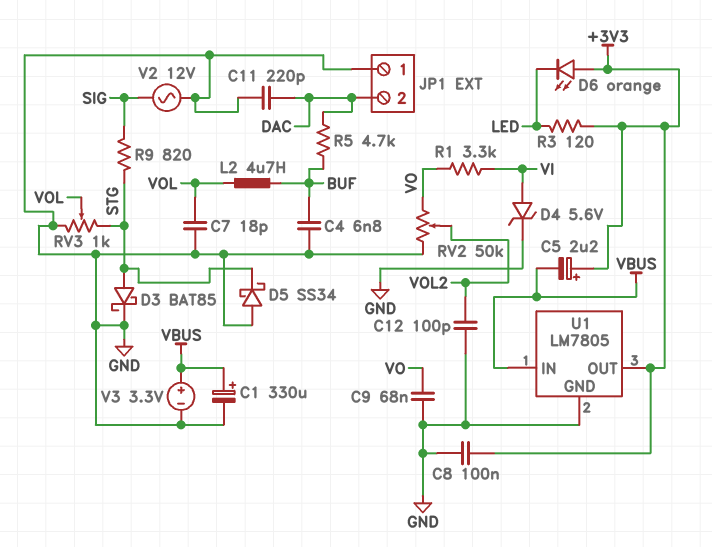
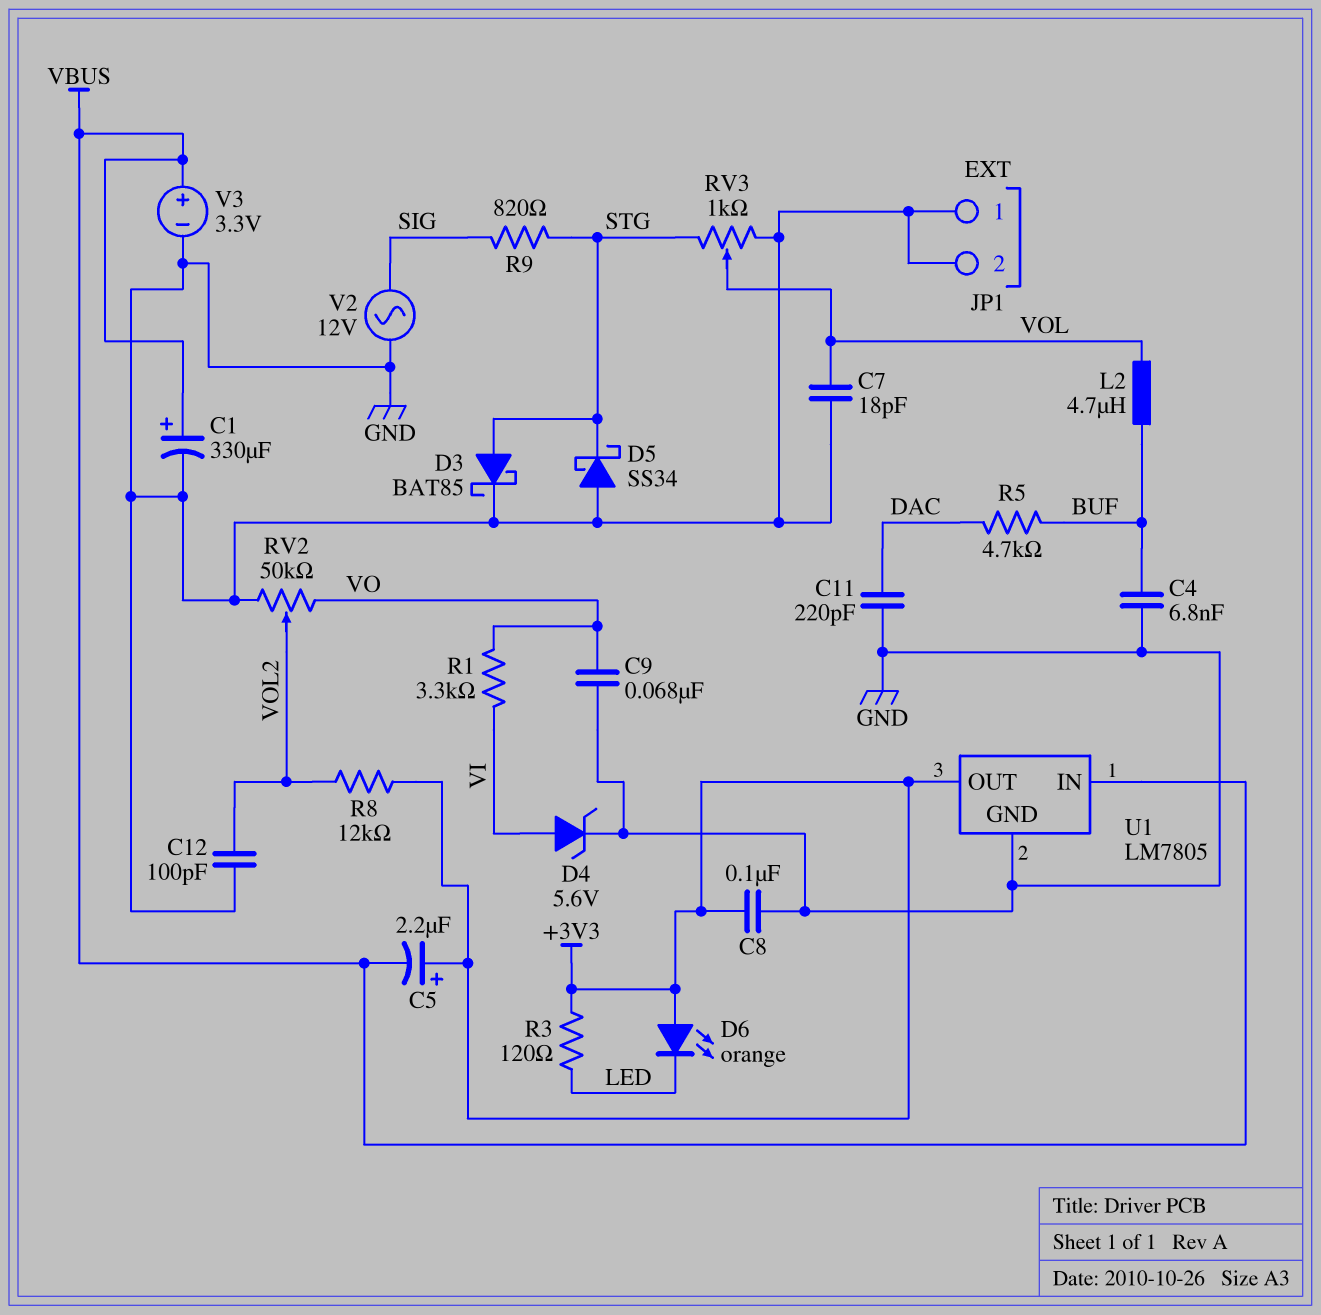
JP1 pin 2: DAC -> GND
R8: none -> 12k (+3V3, VOL2)

